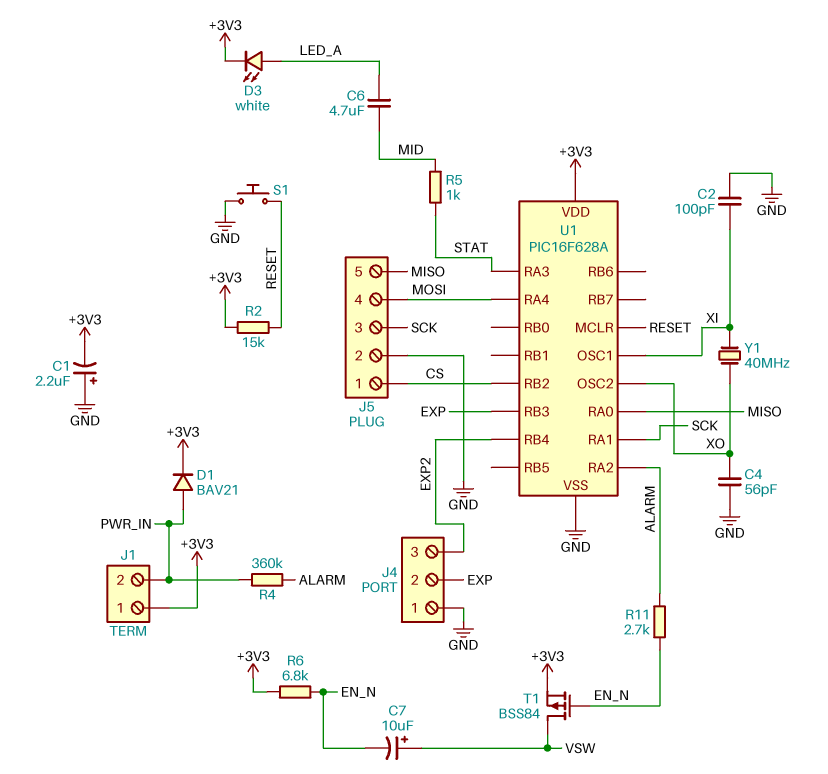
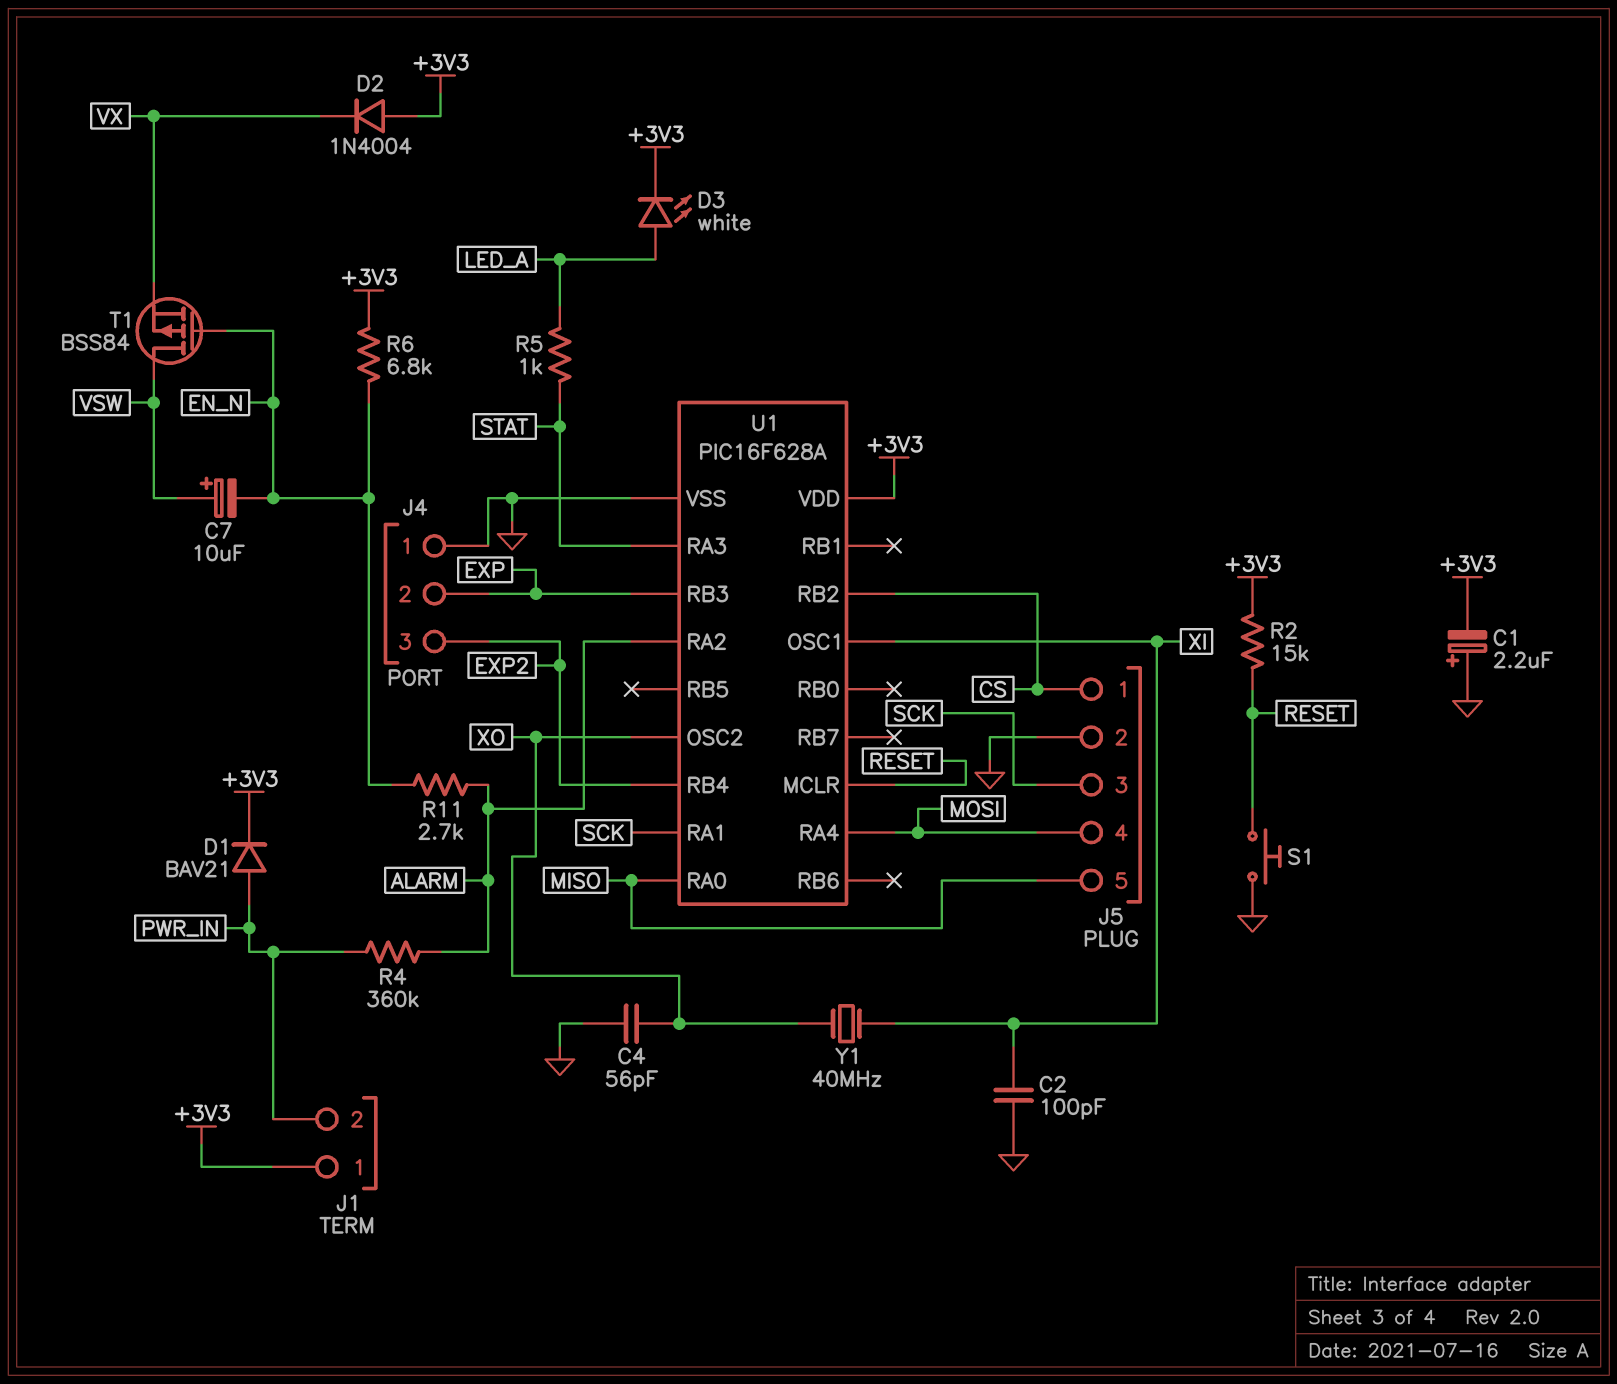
C6: 4.7uF (LED_A, MID) -> none
D2: none -> diode 1N4004 (A +3V3, K VX)
R5: 1k (MID, STAT) -> 1k (LED_A, STAT)
T1: PMOS BSS84 (G EN_N, D VSW, S +3V3) -> PMOS BSS84 (G EN_N, D VSW, S VX)

